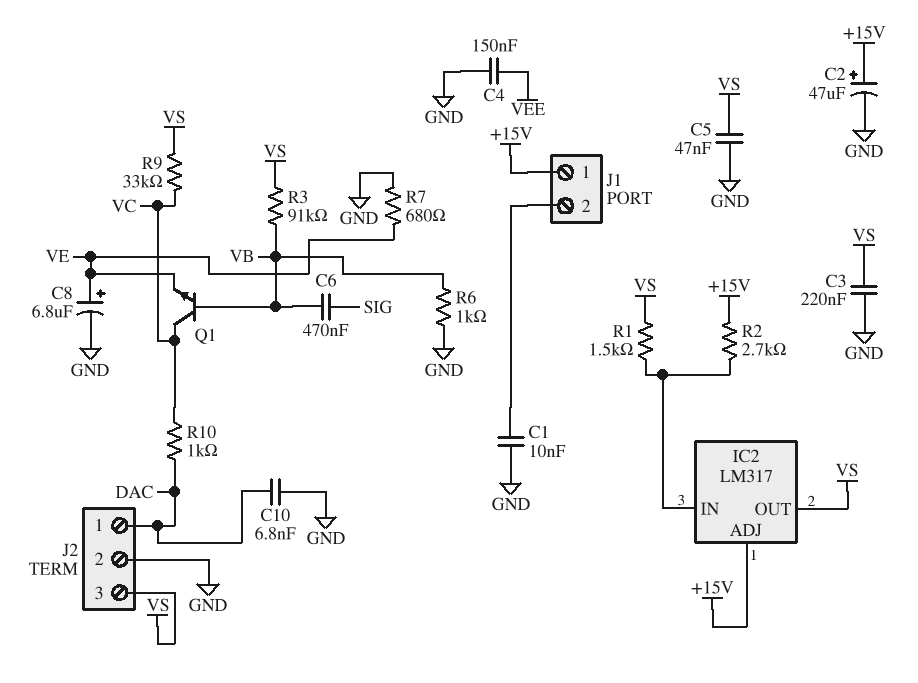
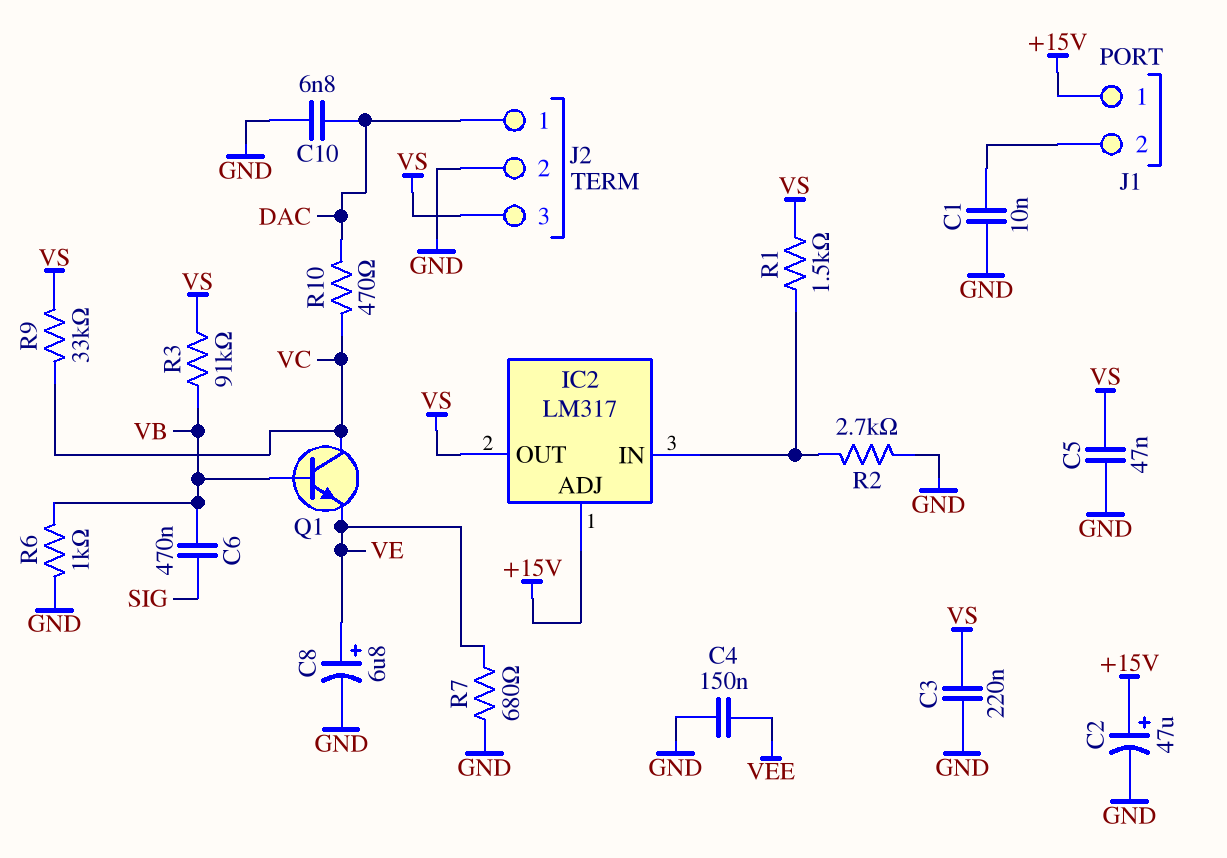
R2: 2.7k (+15V, IC2/IN) -> 2.7k (GND, IC2/IN)
R10: 1k (DAC, VC) -> 470 (DAC, VC)

